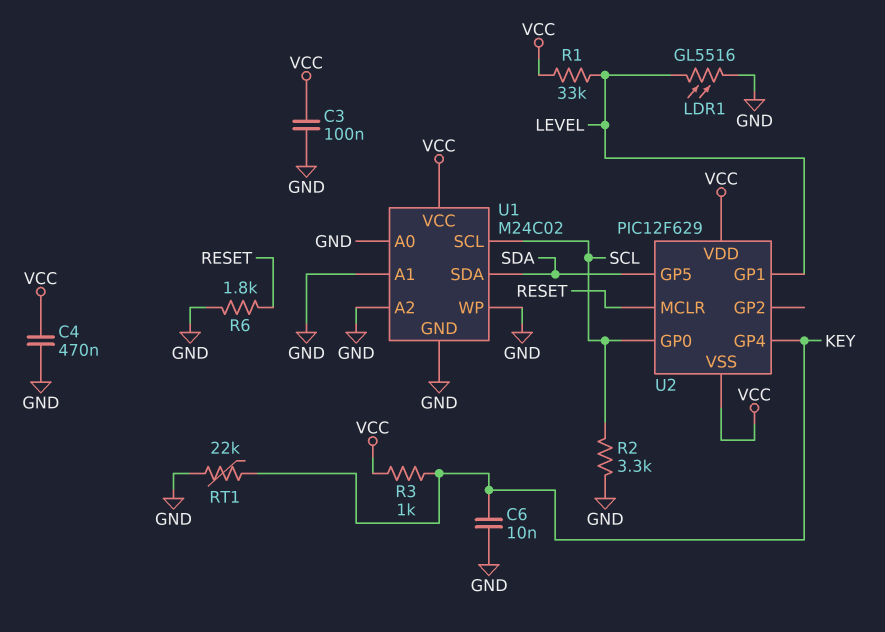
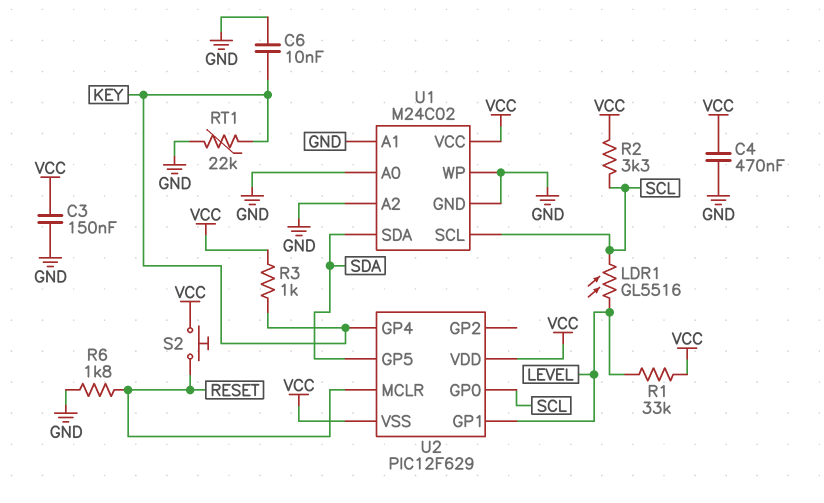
C3: 100nF (GND, VCC) -> 150nF (GND, VCC)
LDR1: GL5516 (GND, LEVEL) -> GL5516 (LEVEL, SCL)
R2: 3.3k (GND, SCL) -> 3.3k (SCL, VCC)
S2: none -> button (RESET, VCC)

